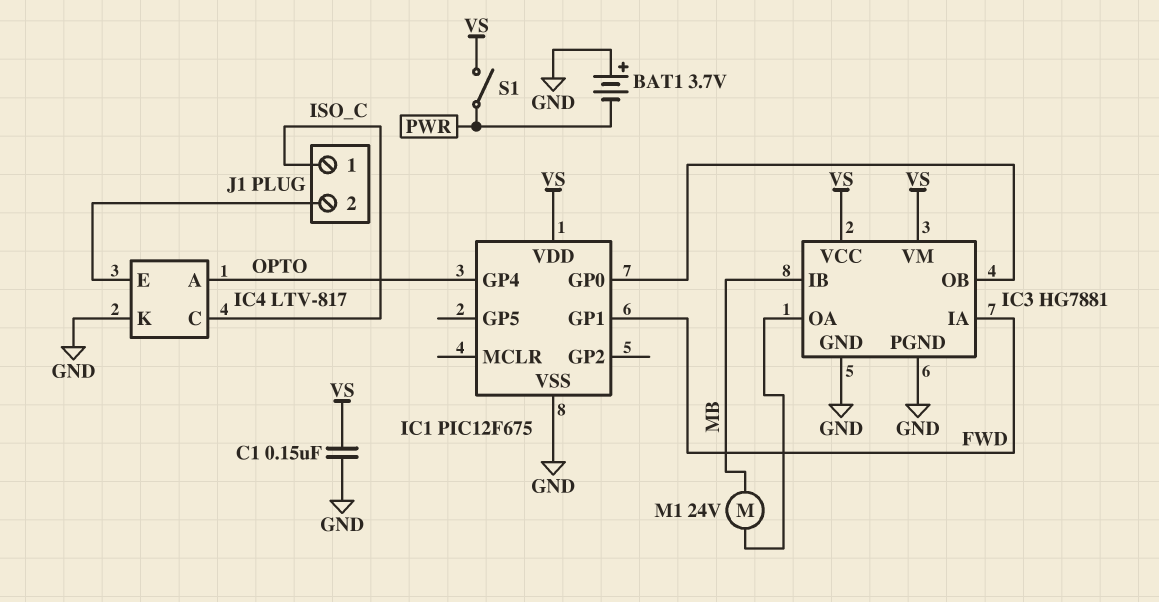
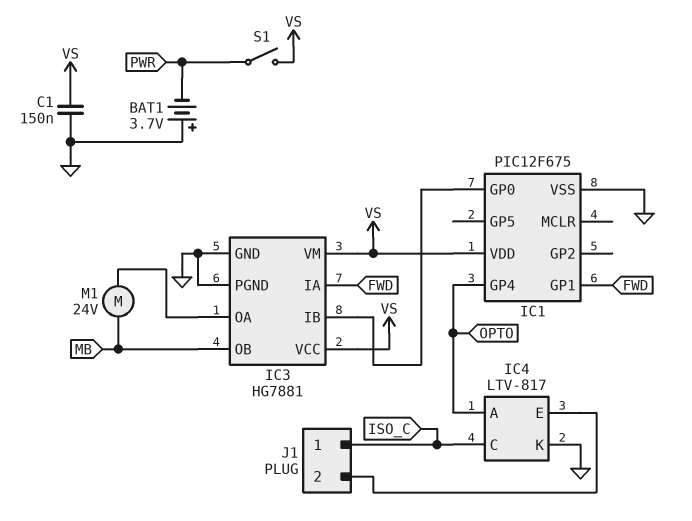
IC3 pin IB: MB -> IC1/GP0
IC3 pin OB: IC1/GP0 -> MB

